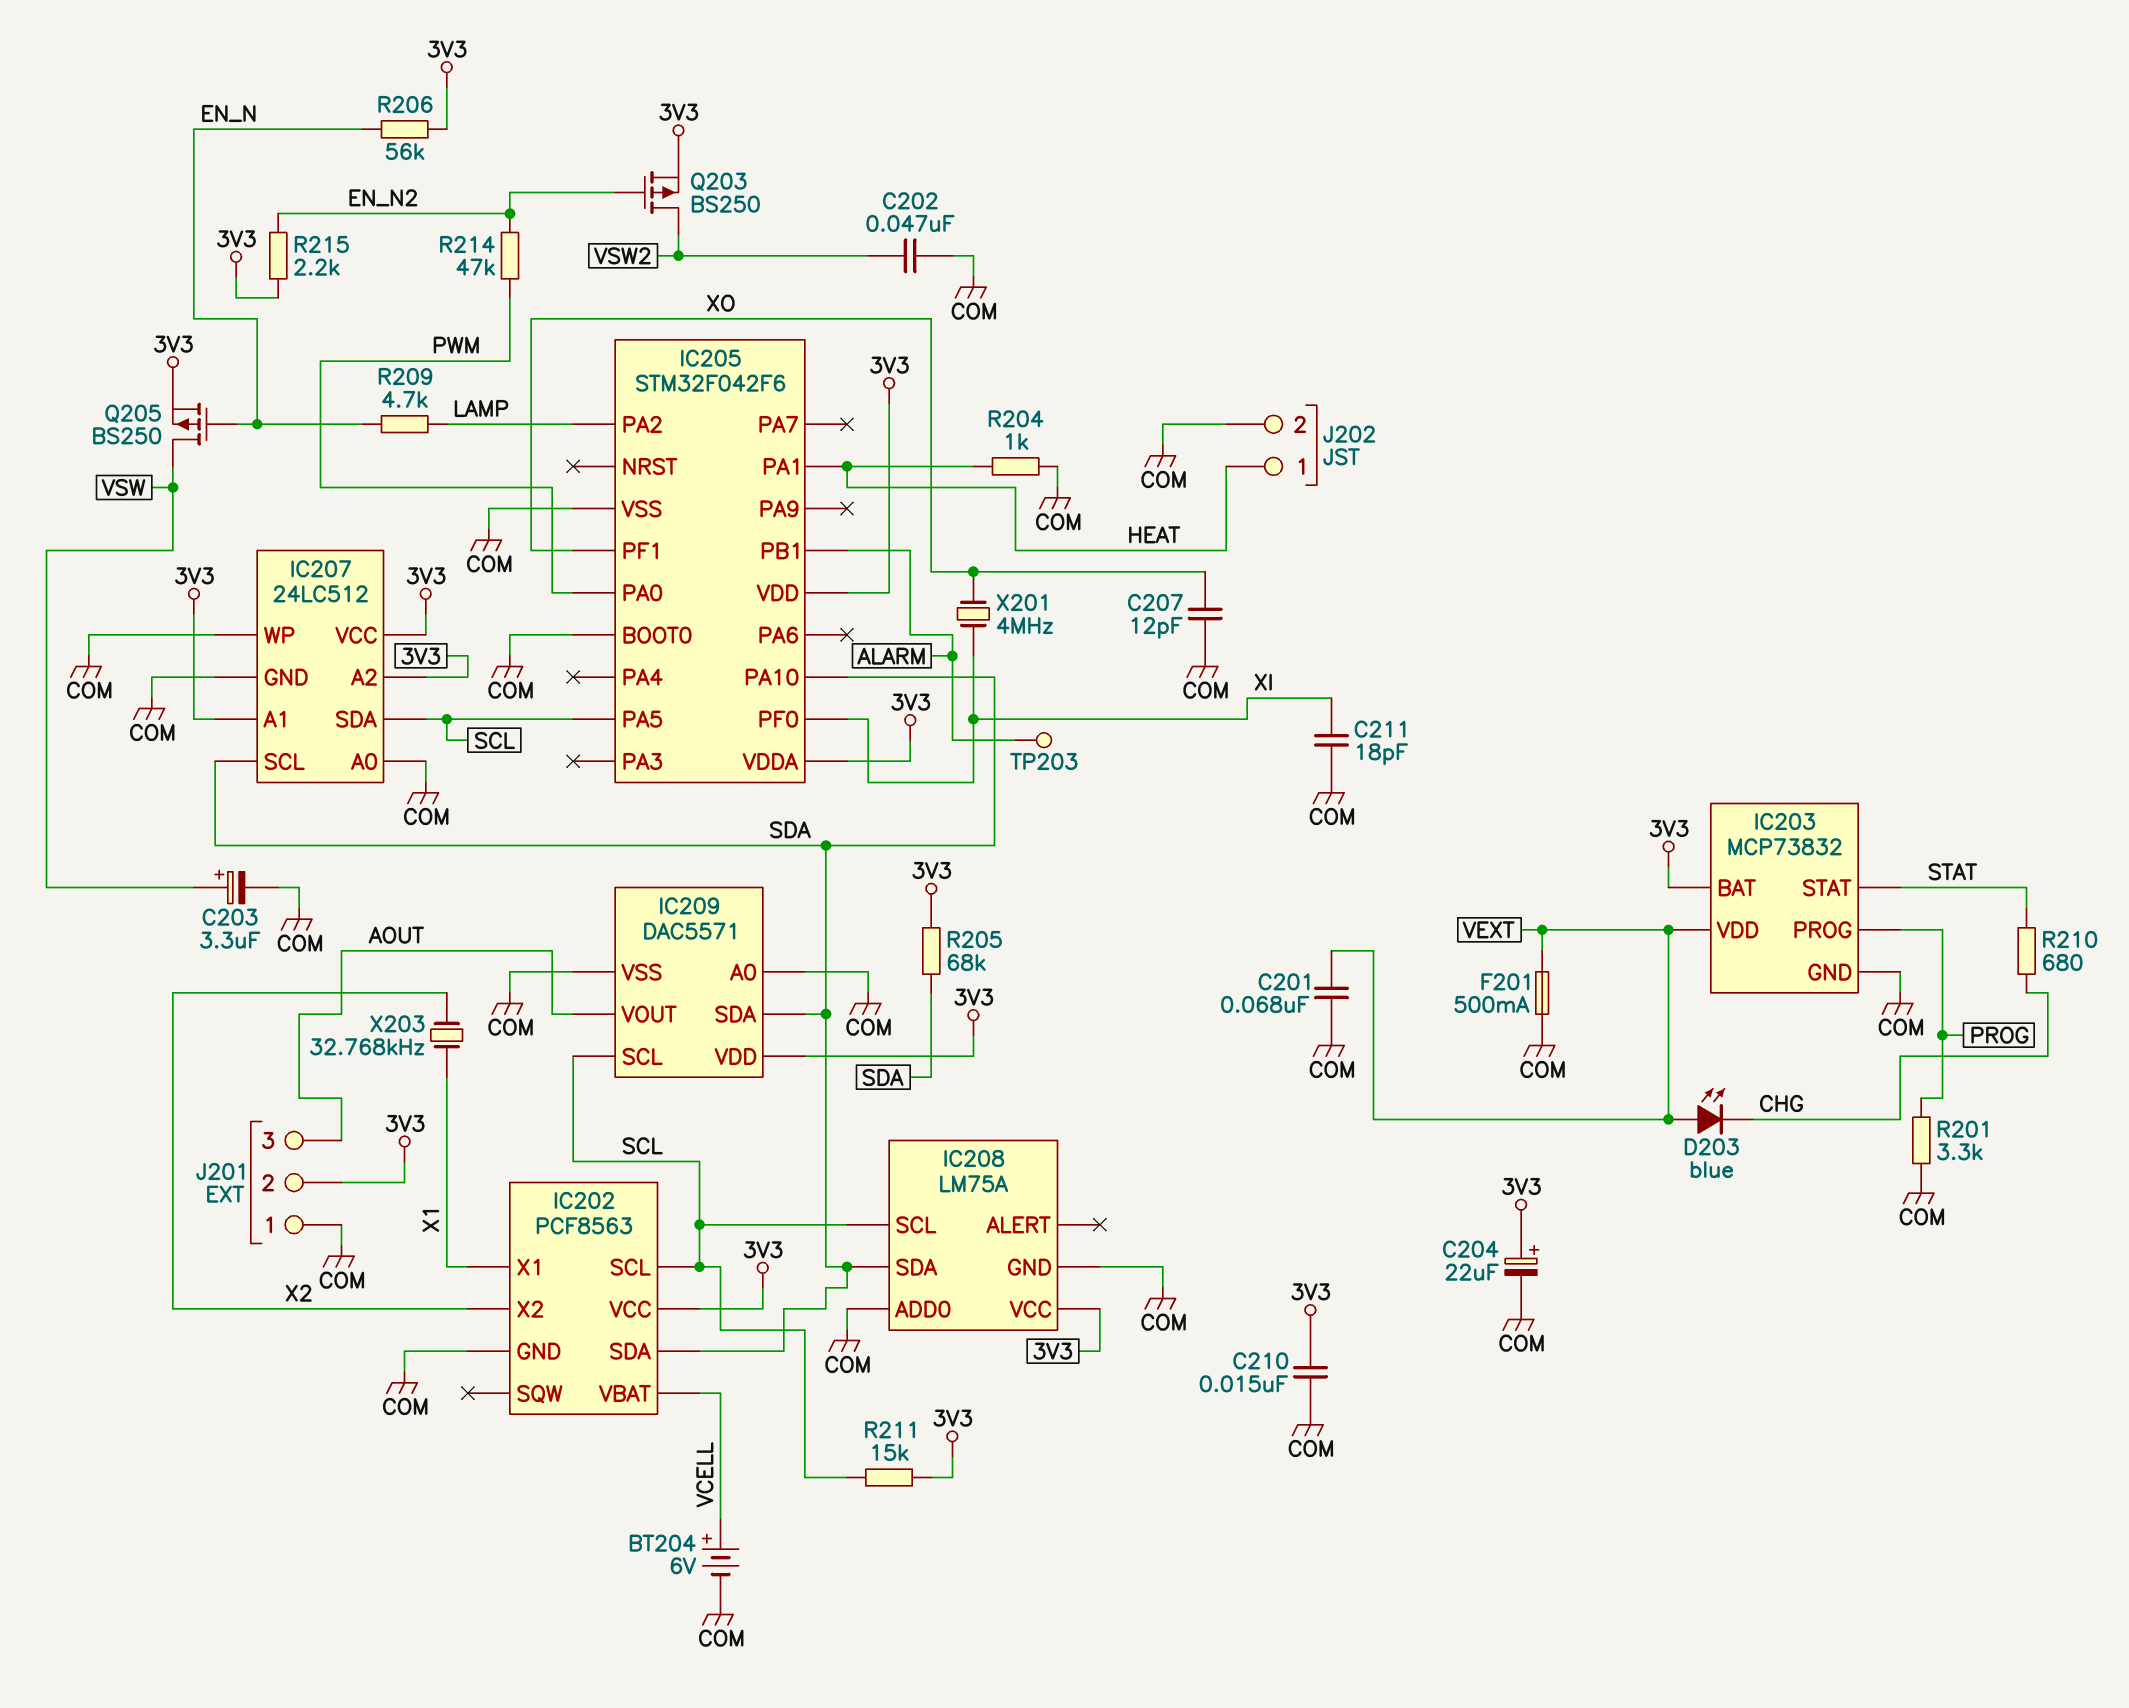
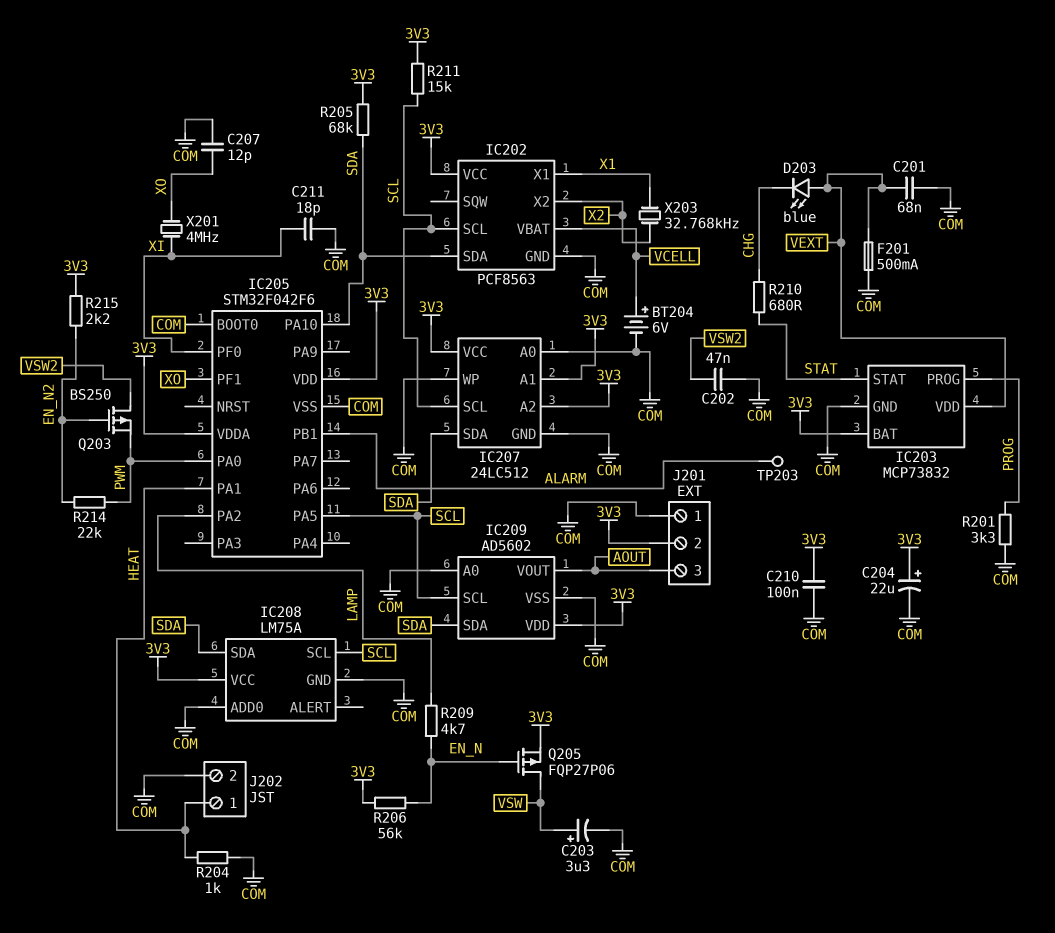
C210: 15nF (3V3, COM) -> 100nF (3V3, COM)
IC207 pin SCL: SDA -> SCL
IC207 pin SDA: SCL -> SDA
IC209: DAC5571 -> AD5602
Q203: PMOS BS250 (G EN_N2, D VSW2, S 3V3) -> PMOS BS250 (G EN_N2, D VSW2, S PWM)
Q205: PMOS BS250 (G EN_N, D VSW, S 3V3) -> PMOS FQP27P06 (G EN_N, D VSW, S 3V3)
R214: 47k (EN_N2, PWM) -> 22k (EN_N2, PWM)

